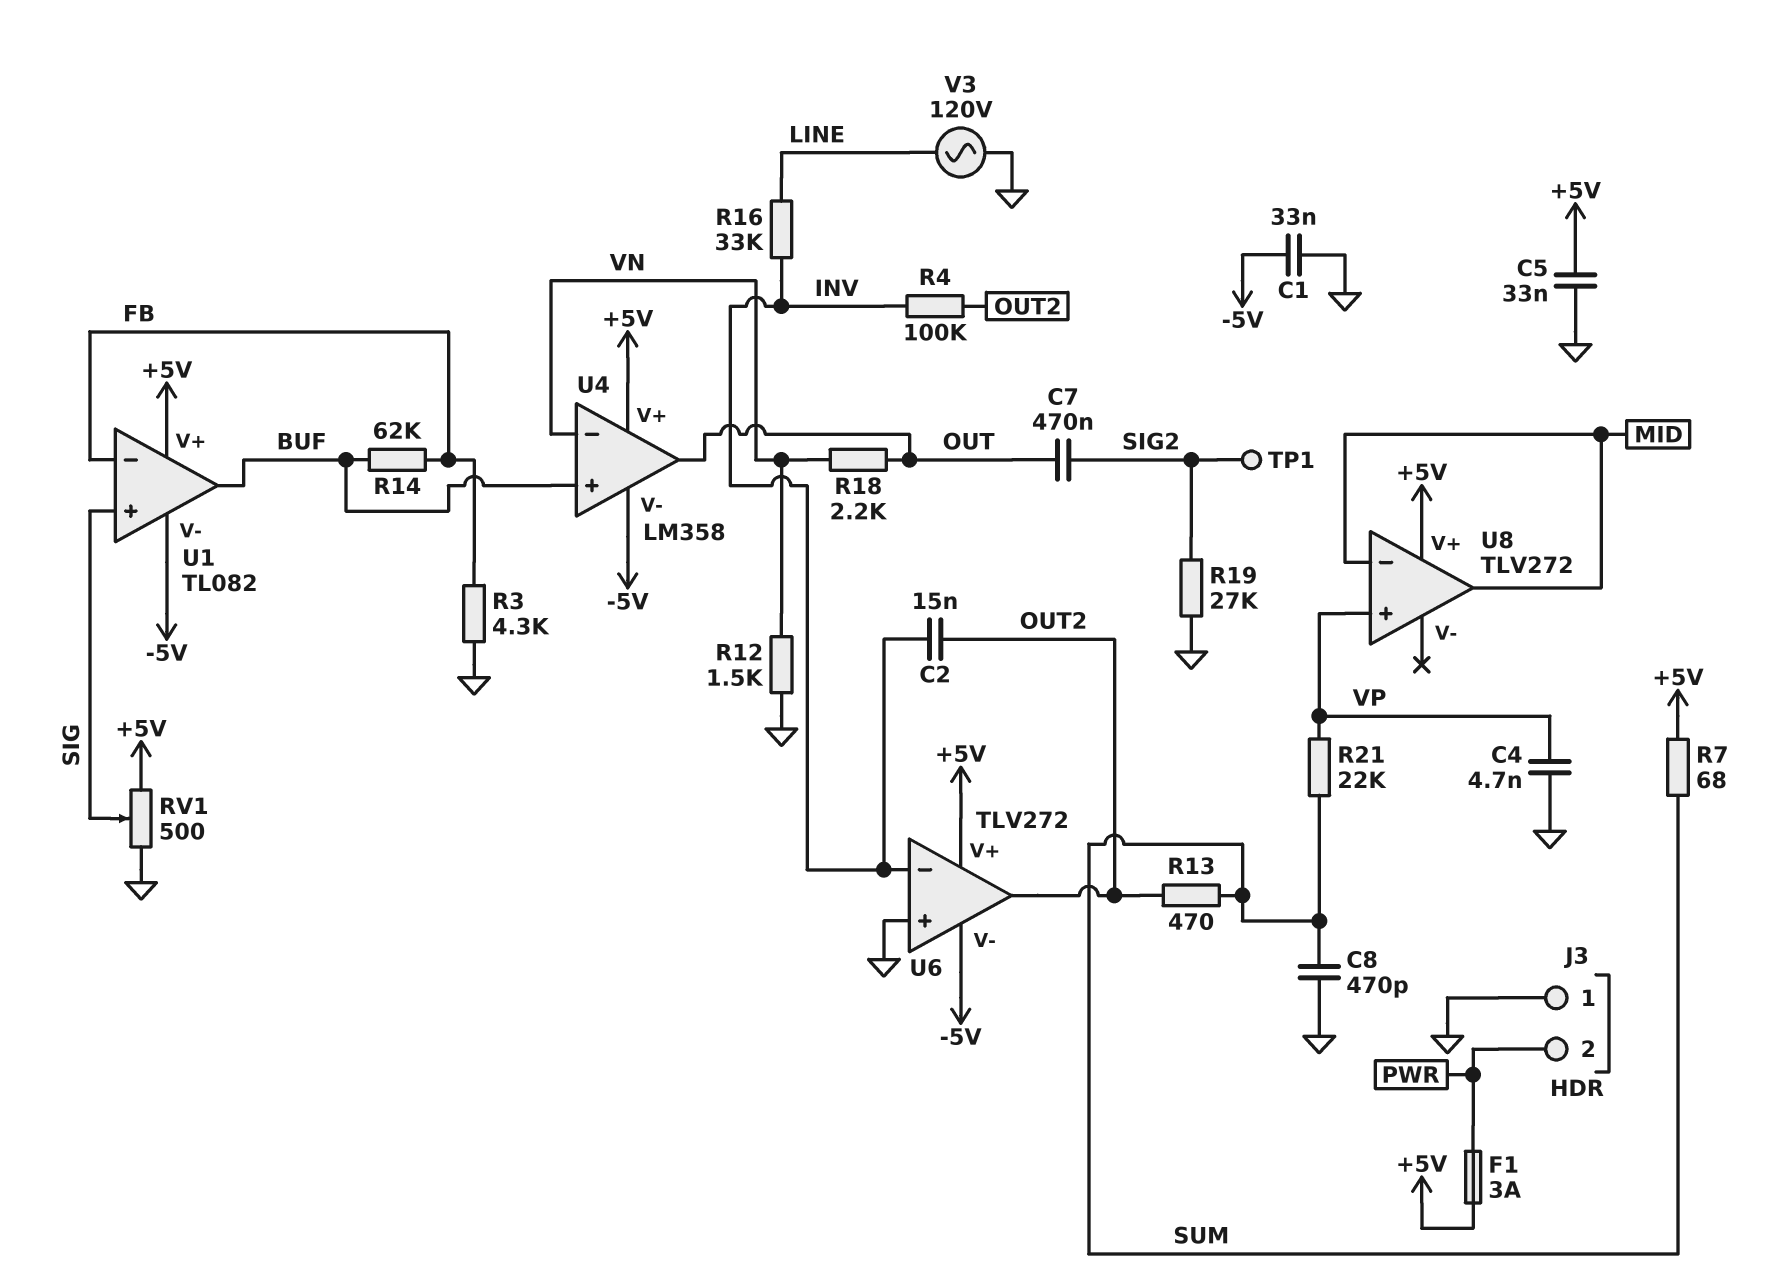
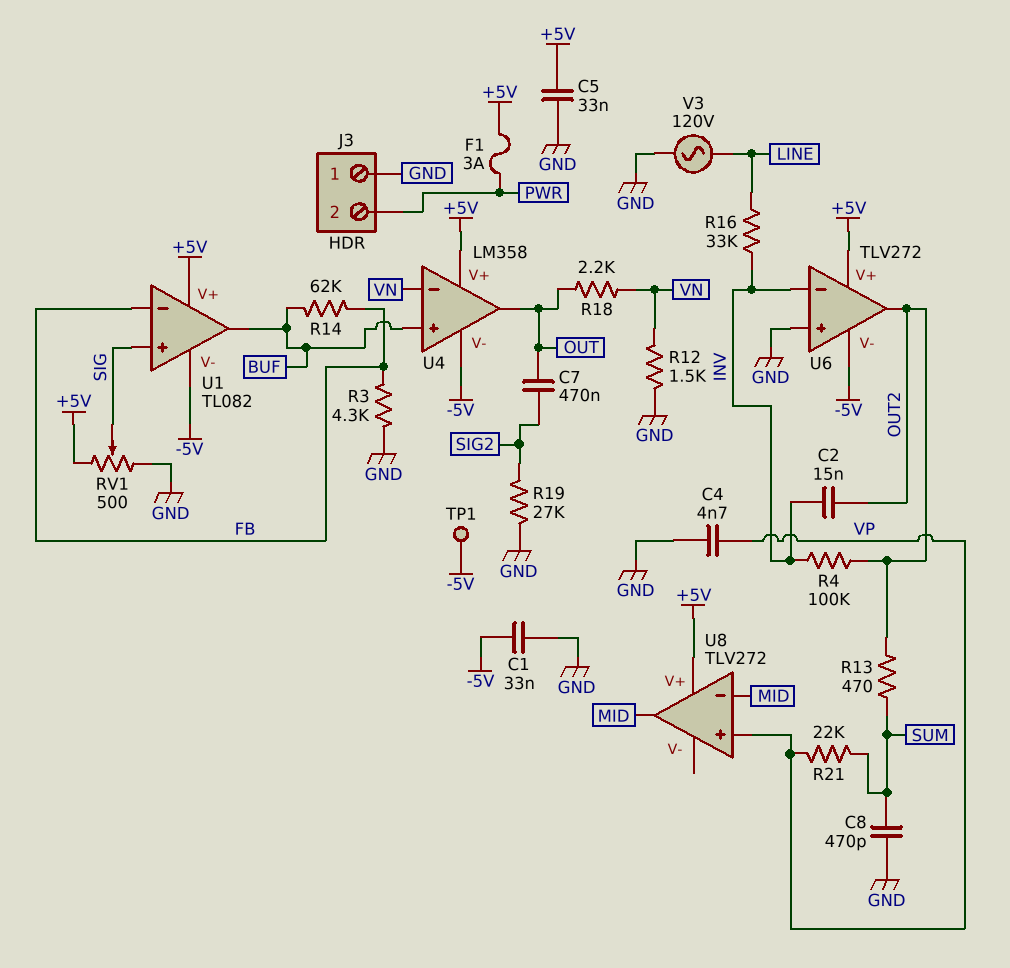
R7: 68 (+5V, SUM) -> none
TP1: test point (SIG2) -> test point (-5V)

